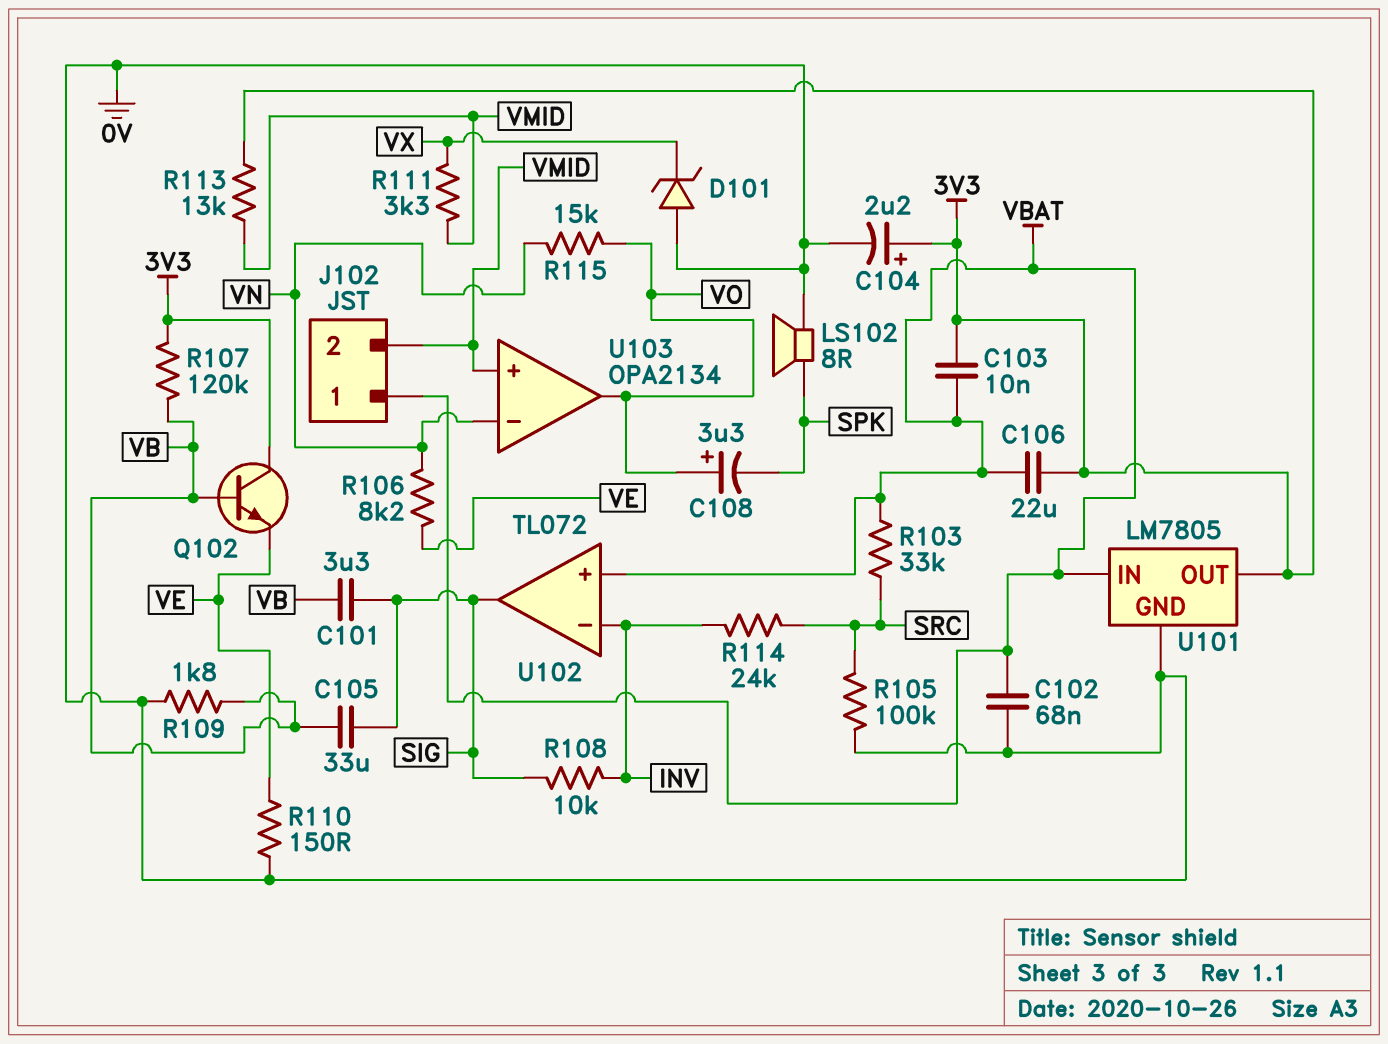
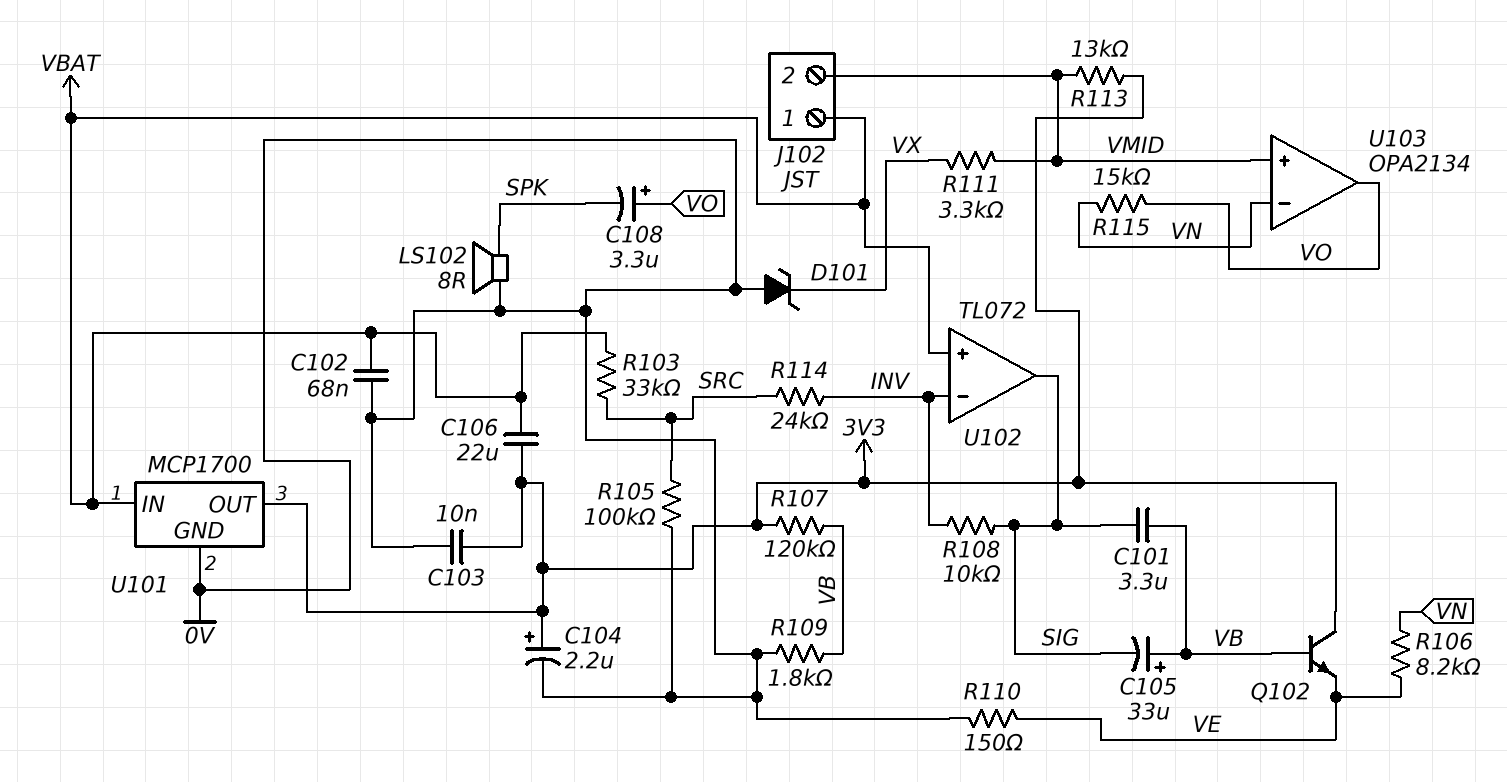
C103: 10nF (3V3, VBAT) -> 10nF (0V, 3V3)
C105: 33uF (SIG, VB) -> 33uF (plus VB, minus SIG)
U101: LM7805 -> MCP1700

